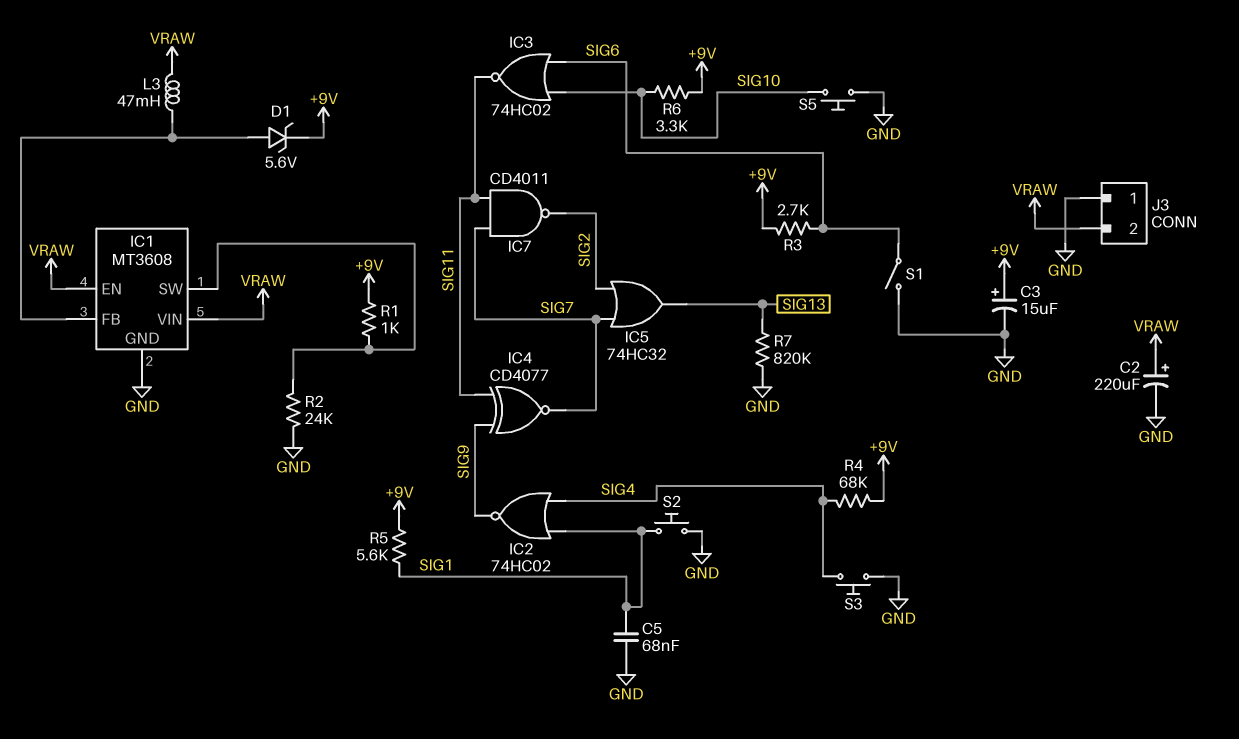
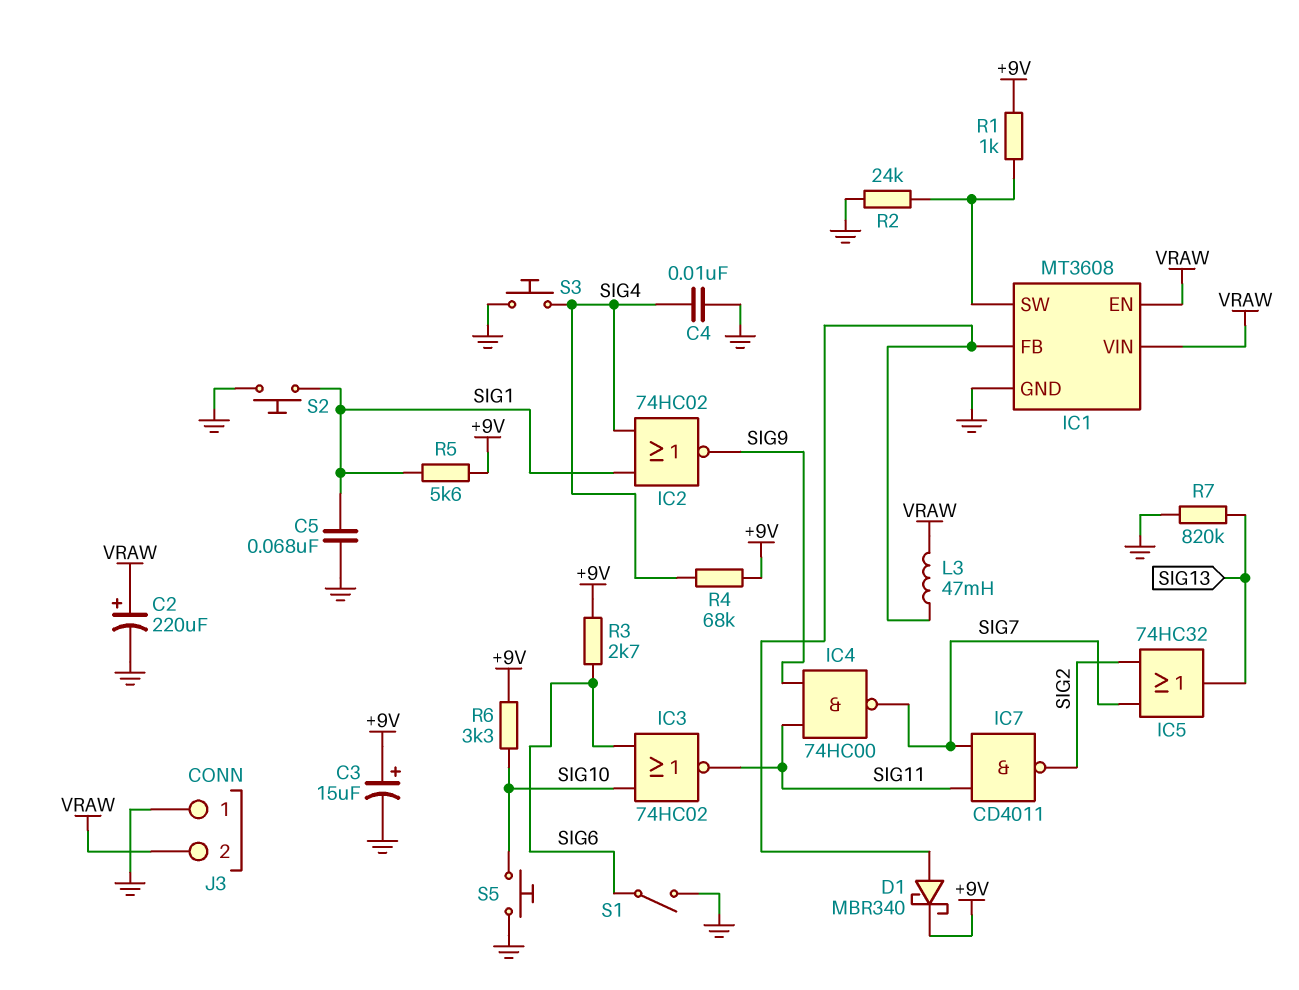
C4: none -> 10nF (GND, SIG4)
D1: zener 5.6V (A IC1/FB, K +9V) -> schottky MBR340 (A IC1/FB, K +9V)
IC4: XNOR CD4077 (in SIG9, in SIG11, out SIG7) -> NAND 74HC00 (in SIG9, in SIG11, out SIG7)

